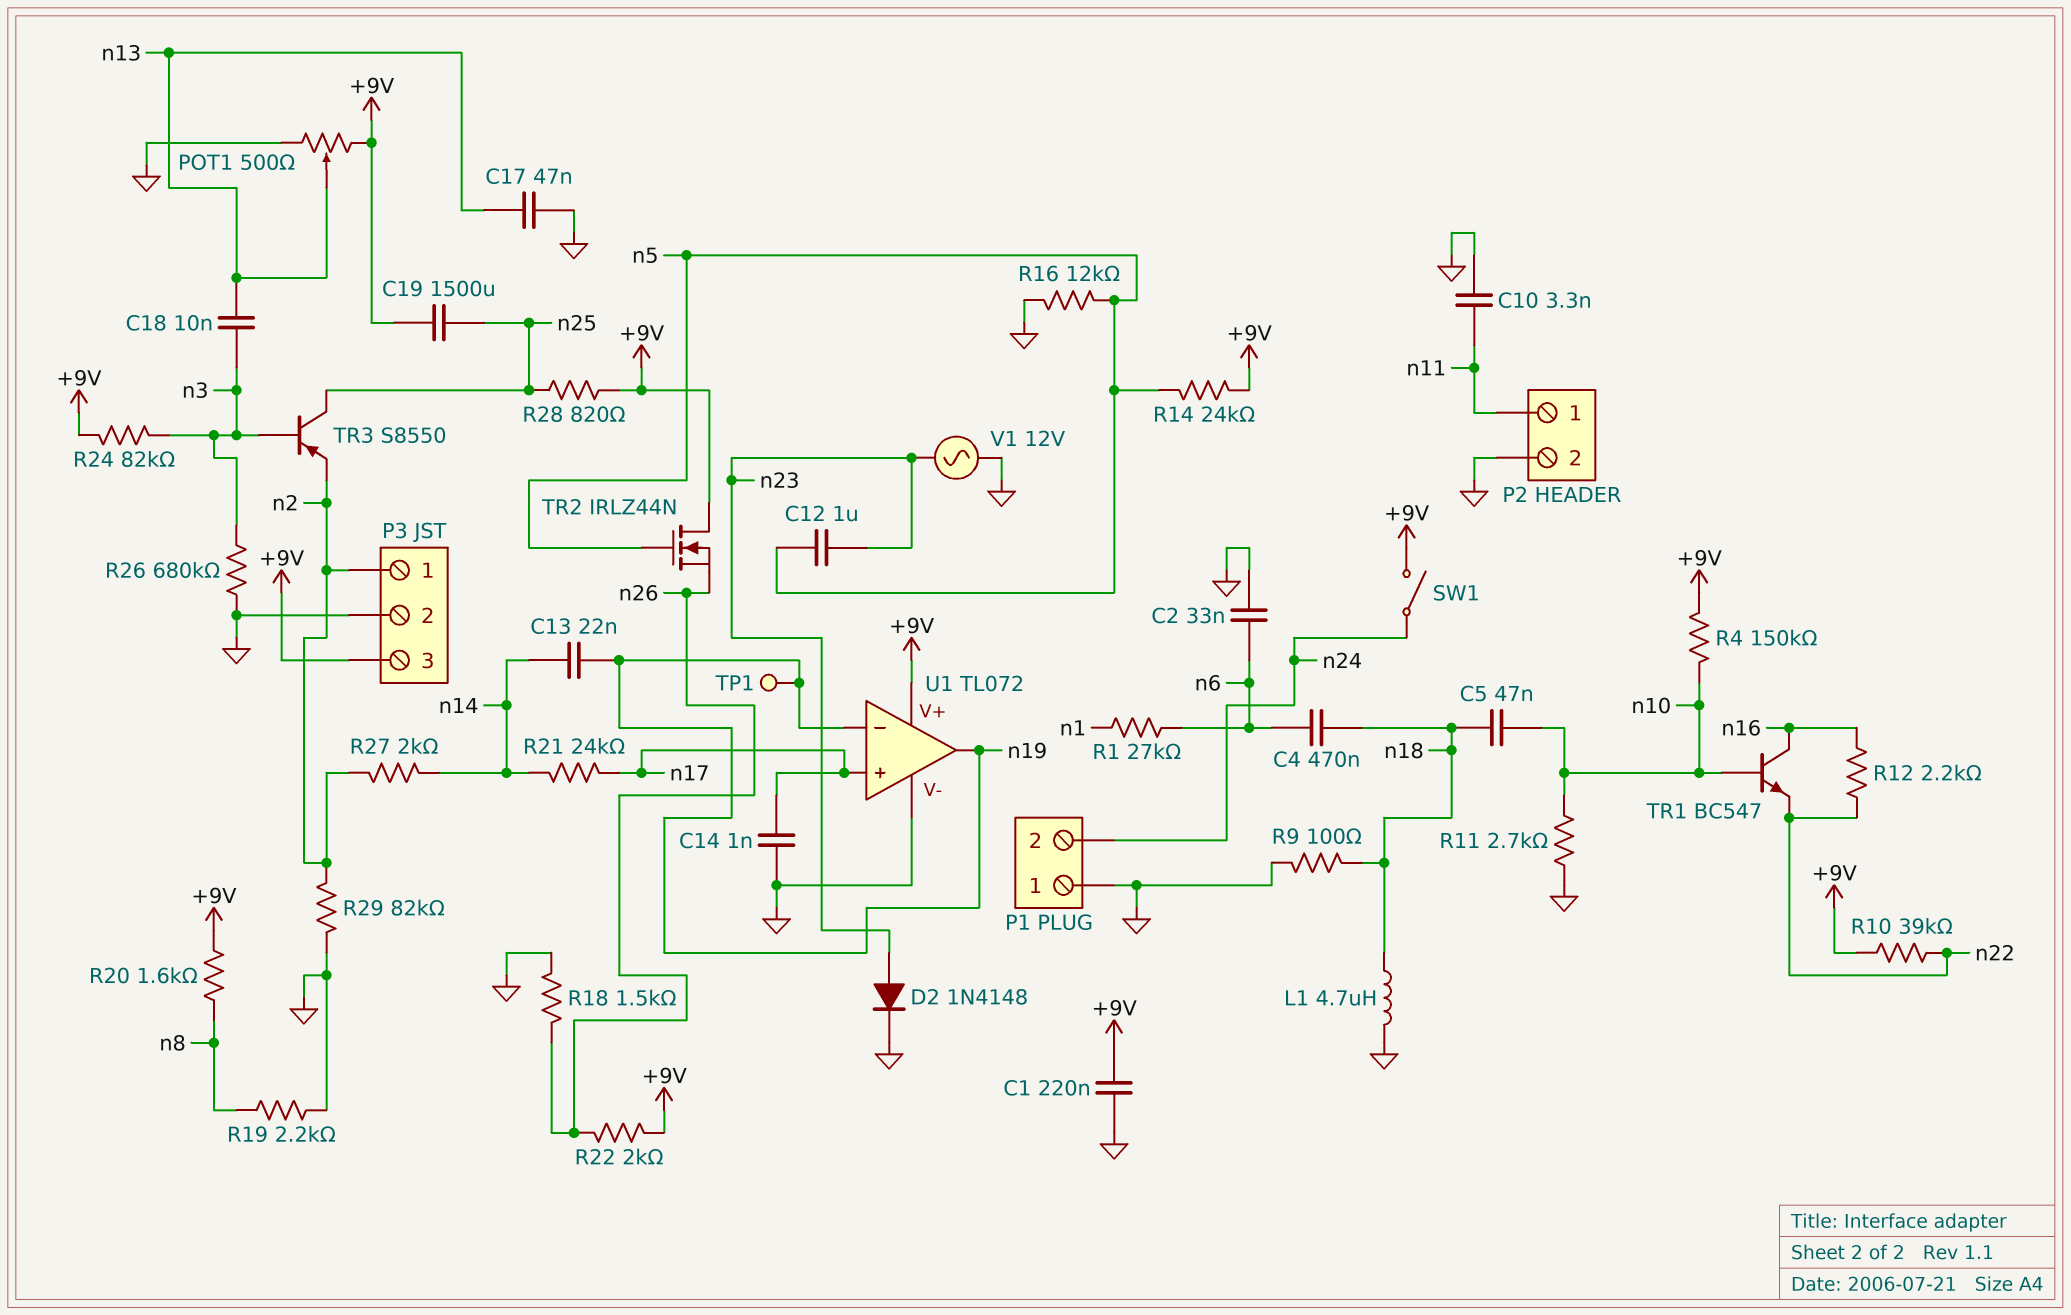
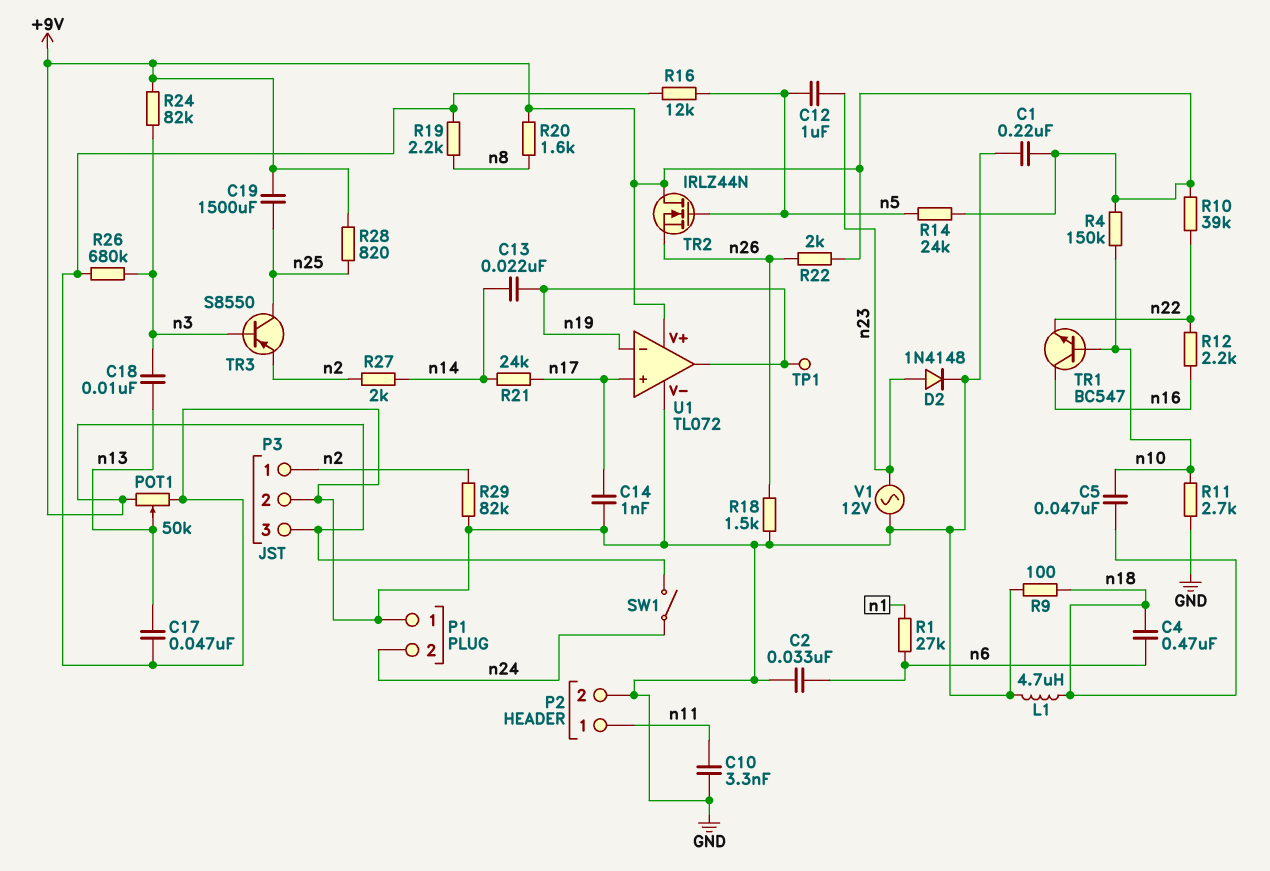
POT1: 500 (+9V, GND, wiper n13) -> 50k (+9V, GND, wiper n13)

